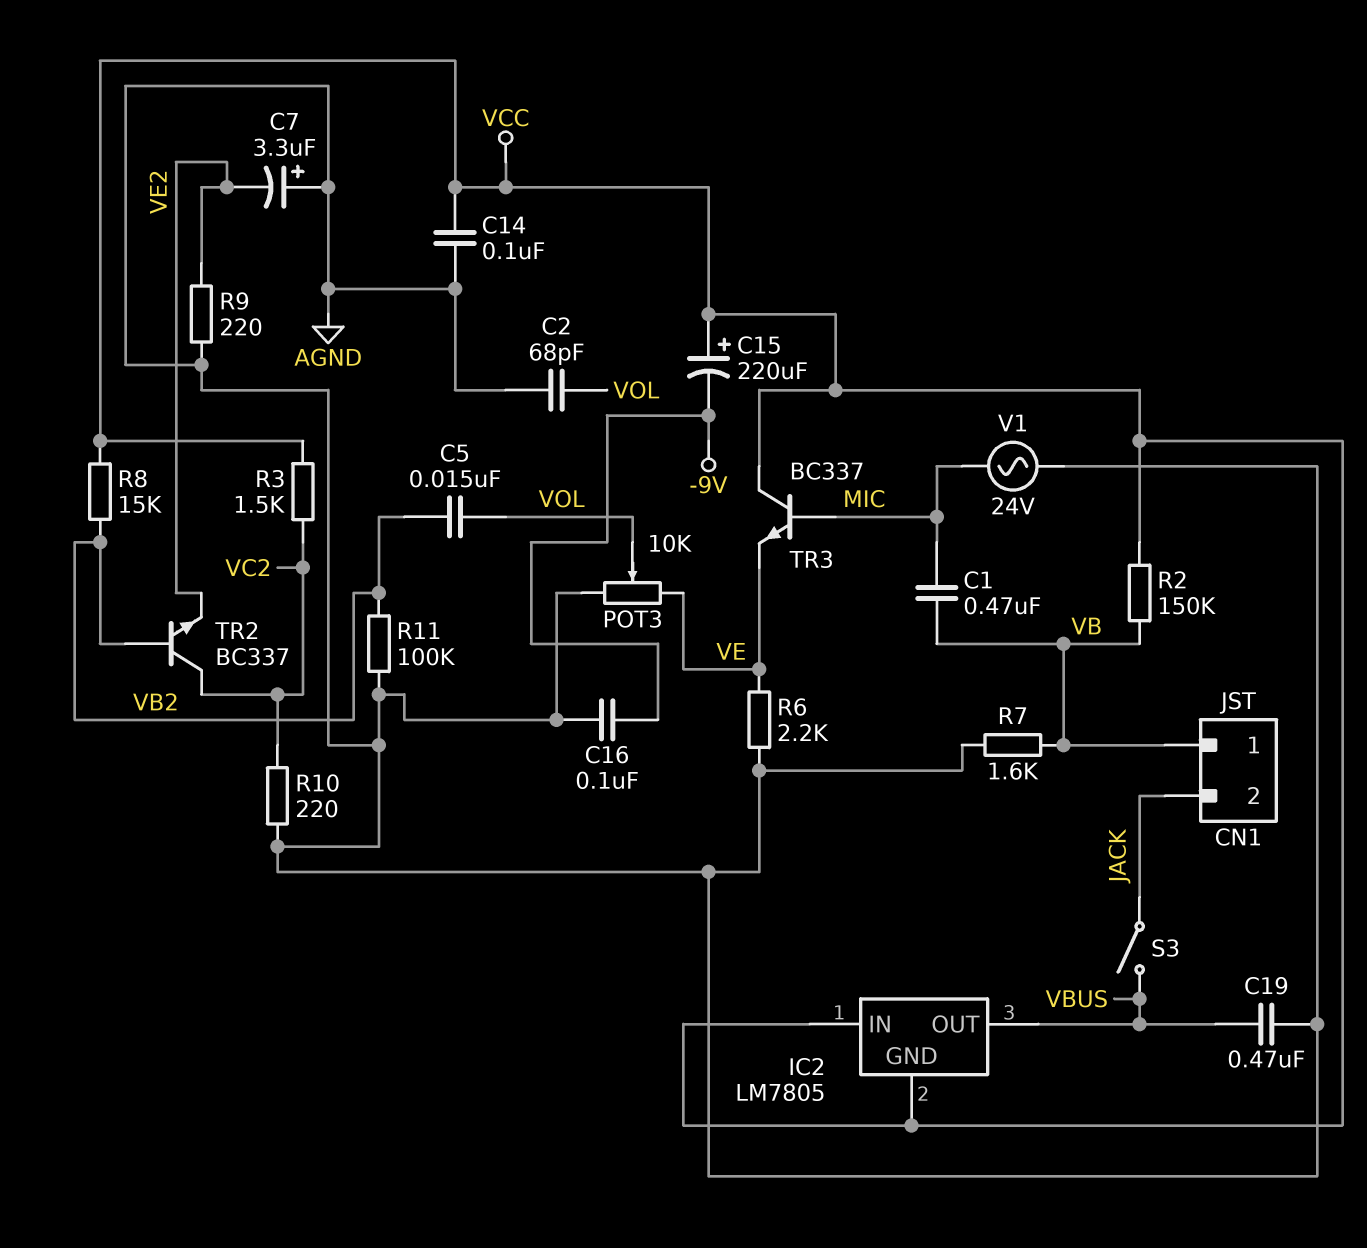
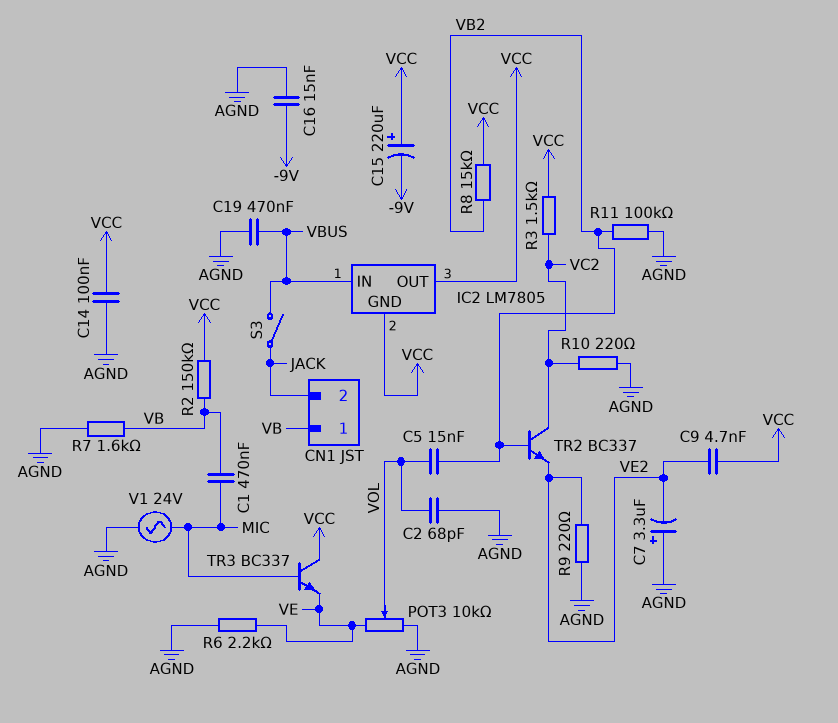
C9: none -> 4.7nF (VCC, VE2)
C16: 100nF (-9V, AGND) -> 15nF (-9V, AGND)
IC2 pin IN: VCC -> VBUS
IC2 pin OUT: VBUS -> VCC

